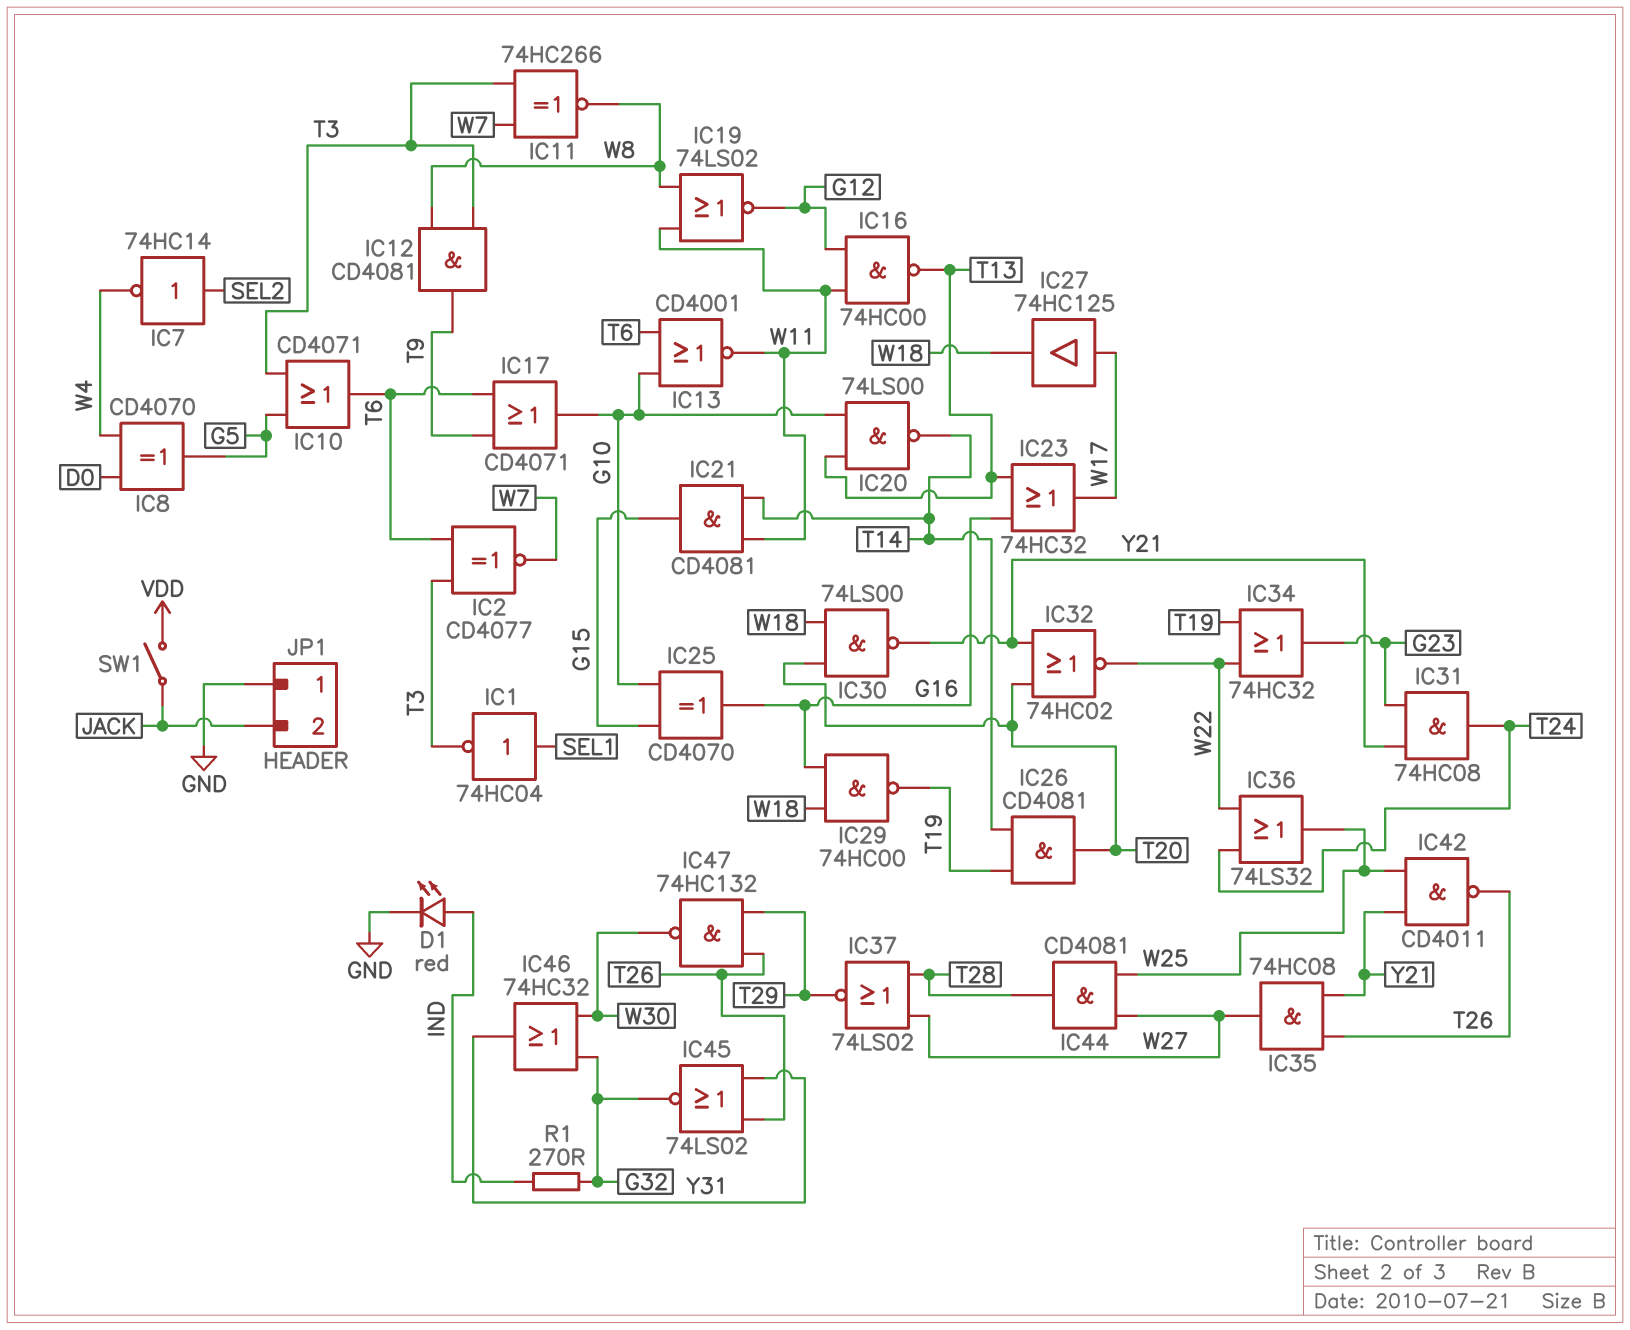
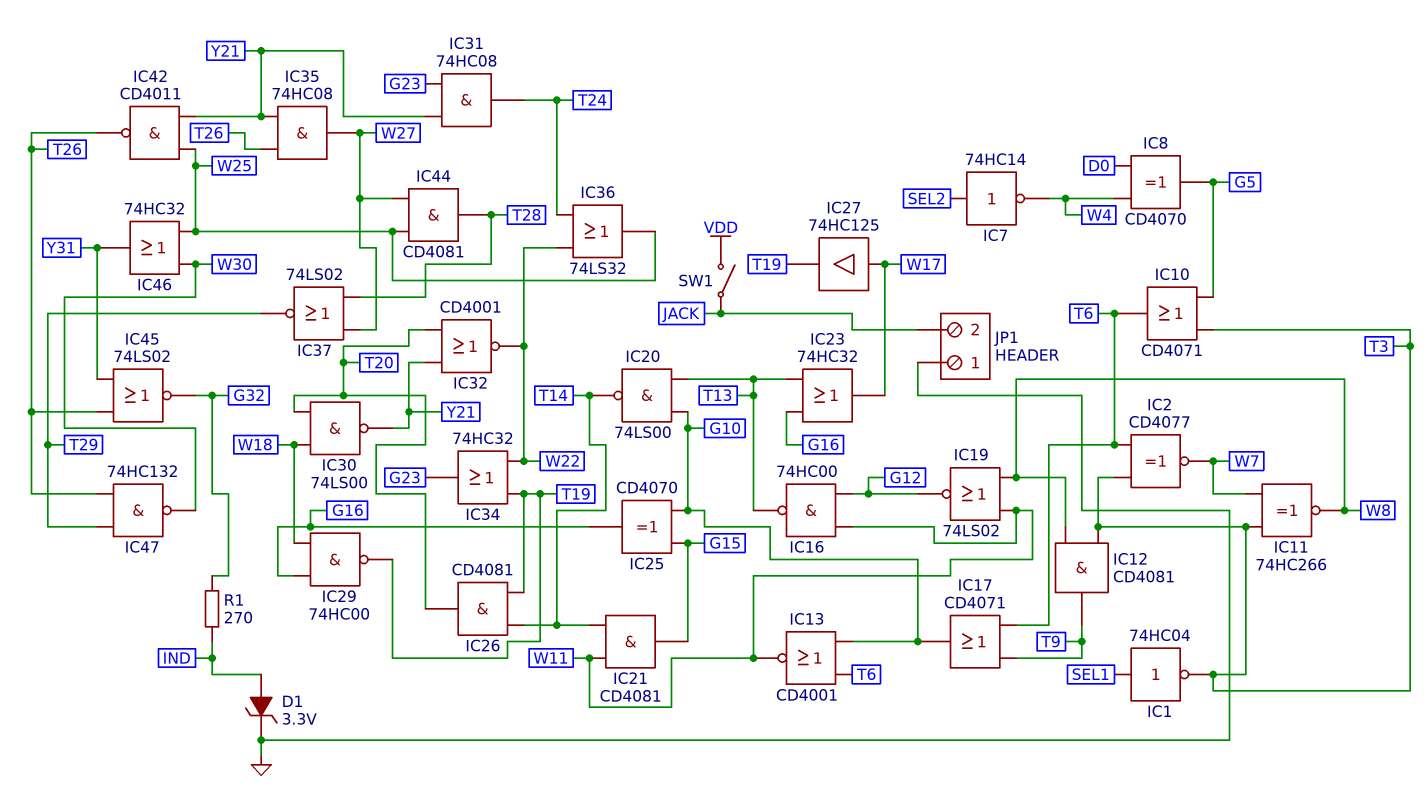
D1: LED red (A IND, K GND) -> zener 3.3V (A IND, K GND)
IC27: buffer 74HC125 (in W17, out W18) -> buffer 74HC125 (in W17, out T19)
IC32: NOR 74HC02 (in T20, in Y21, out W22) -> NOR CD4001 (in T20, in Y21, out W22)
IC46: OR 74HC32 (in G32, in W30, out Y31) -> OR 74HC32 (in W25, in W30, out Y31)

